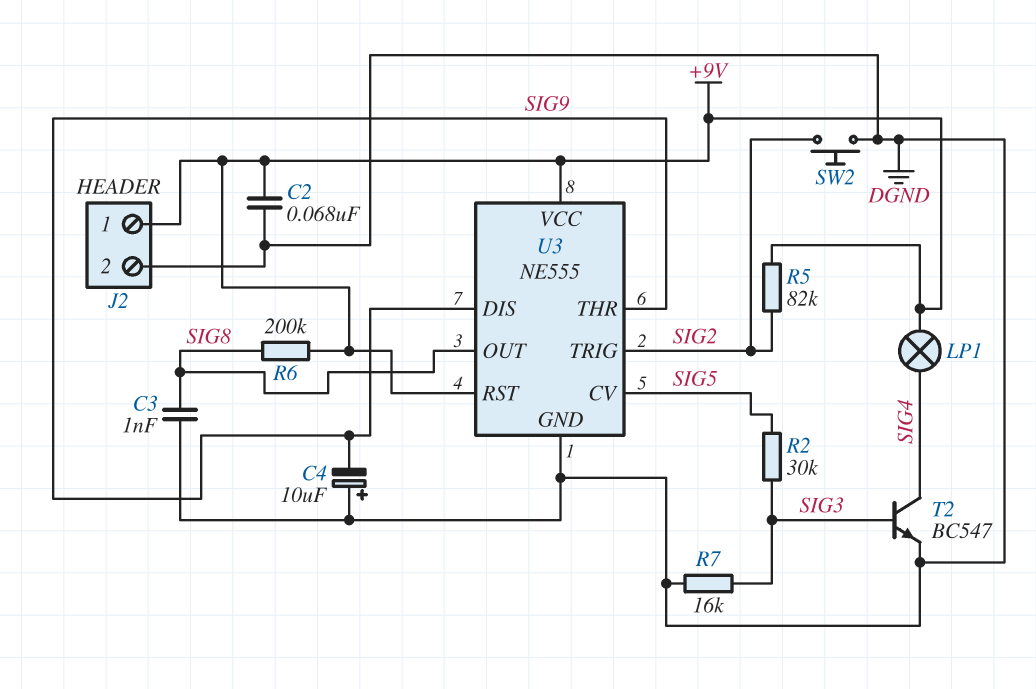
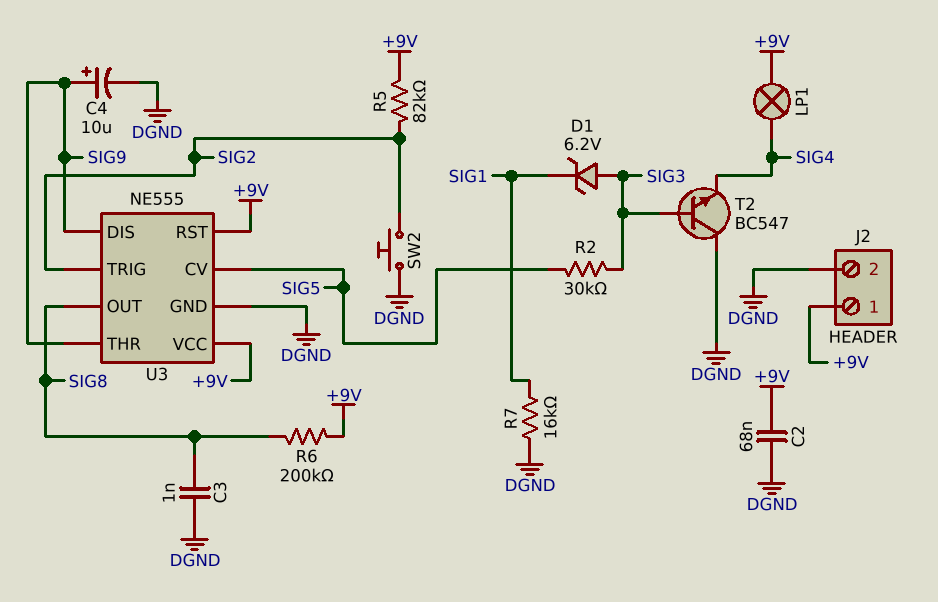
C4: 10uF (plus DGND, minus SIG9) -> 10uF (plus SIG9, minus DGND)
D1: none -> zener 6.2V (A SIG3, K SIG1)
R7: 16k (DGND, SIG3) -> 16k (DGND, SIG1)
T2: NPN BC547 (B SIG3, C SIG4, E DGND) -> NPN BC547 (B SIG3, C DGND, E SIG4)

